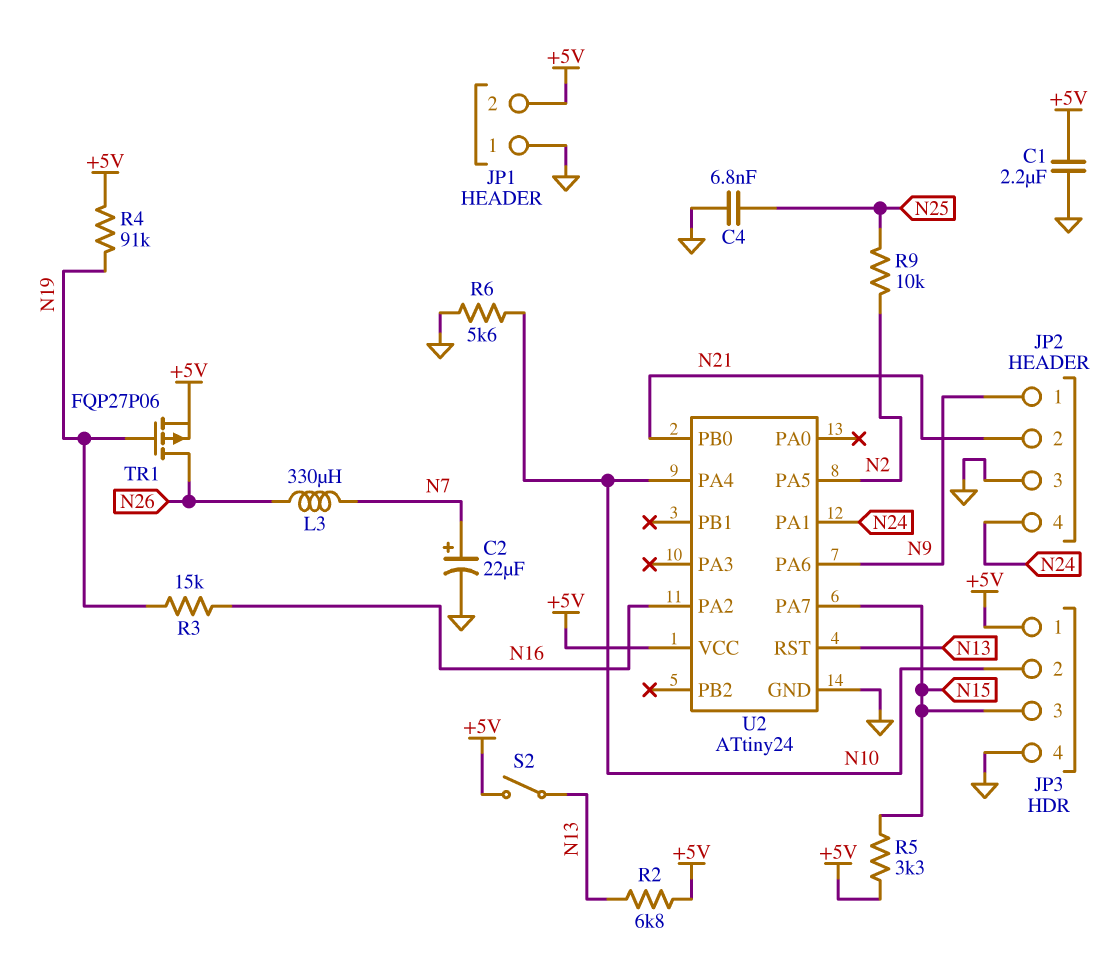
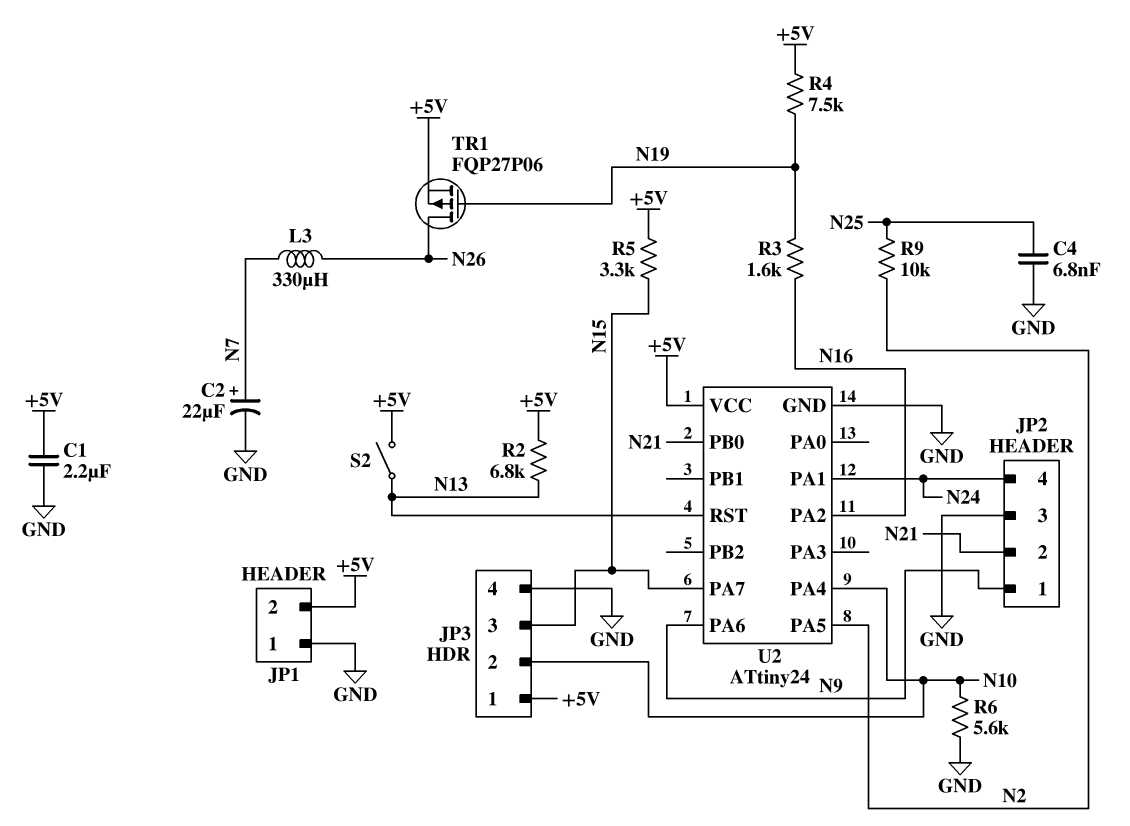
R3: 15k (N16, N19) -> 1.6k (N16, N19)
R4: 91k (+5V, N19) -> 7.5k (+5V, N19)

